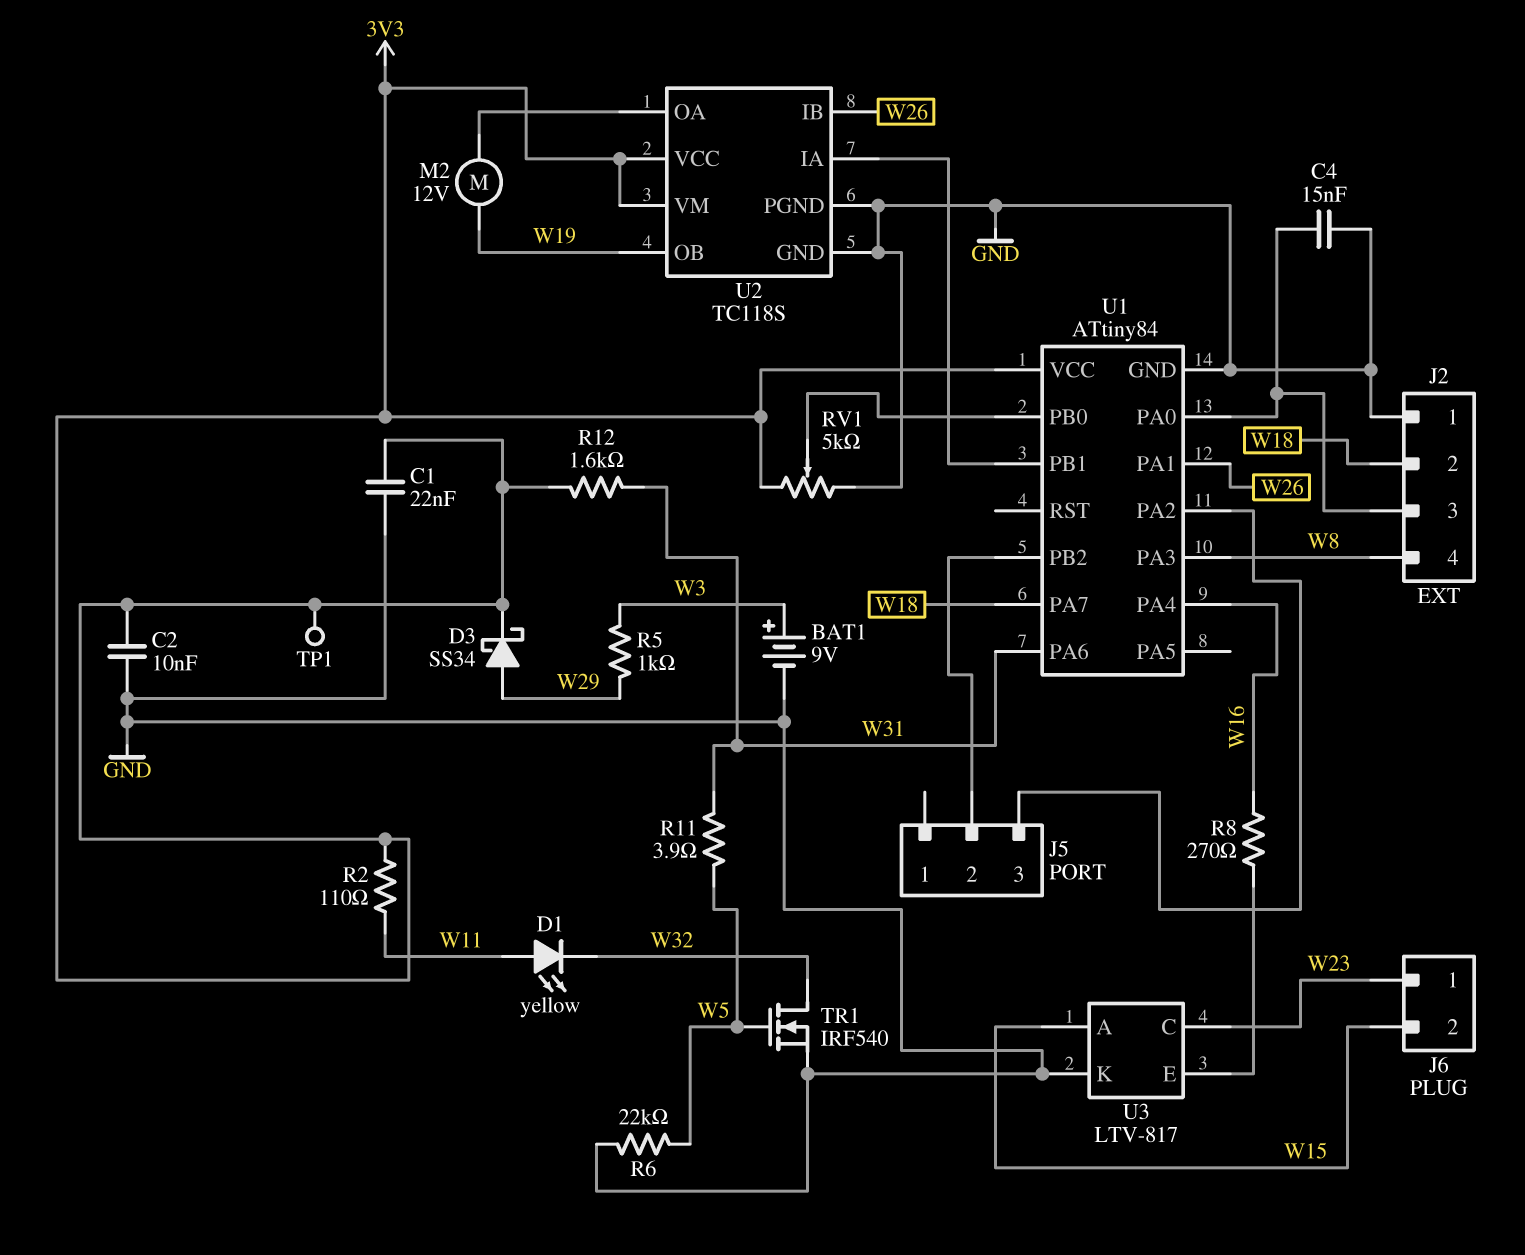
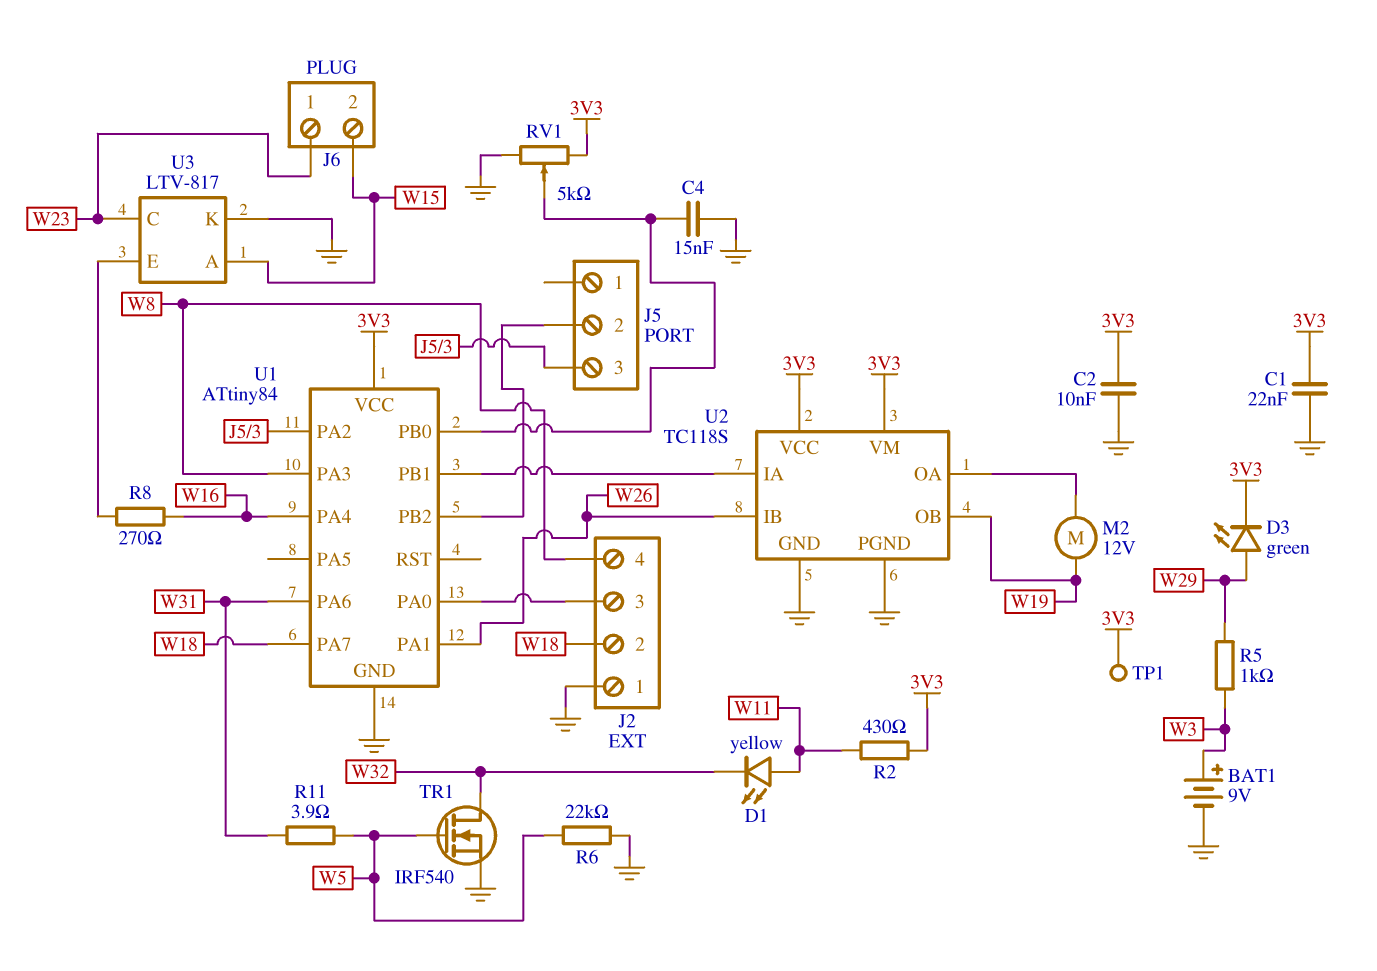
C4: 15nF (GND, J2/3) -> 15nF (GND, U1/PB0)
D3: schottky SS34 (A W29, K 3V3) -> LED green (A W29, K 3V3)
R2: 110 (3V3, W11) -> 430 (3V3, W11)
R12: 1.6k (3V3, W31) -> none

